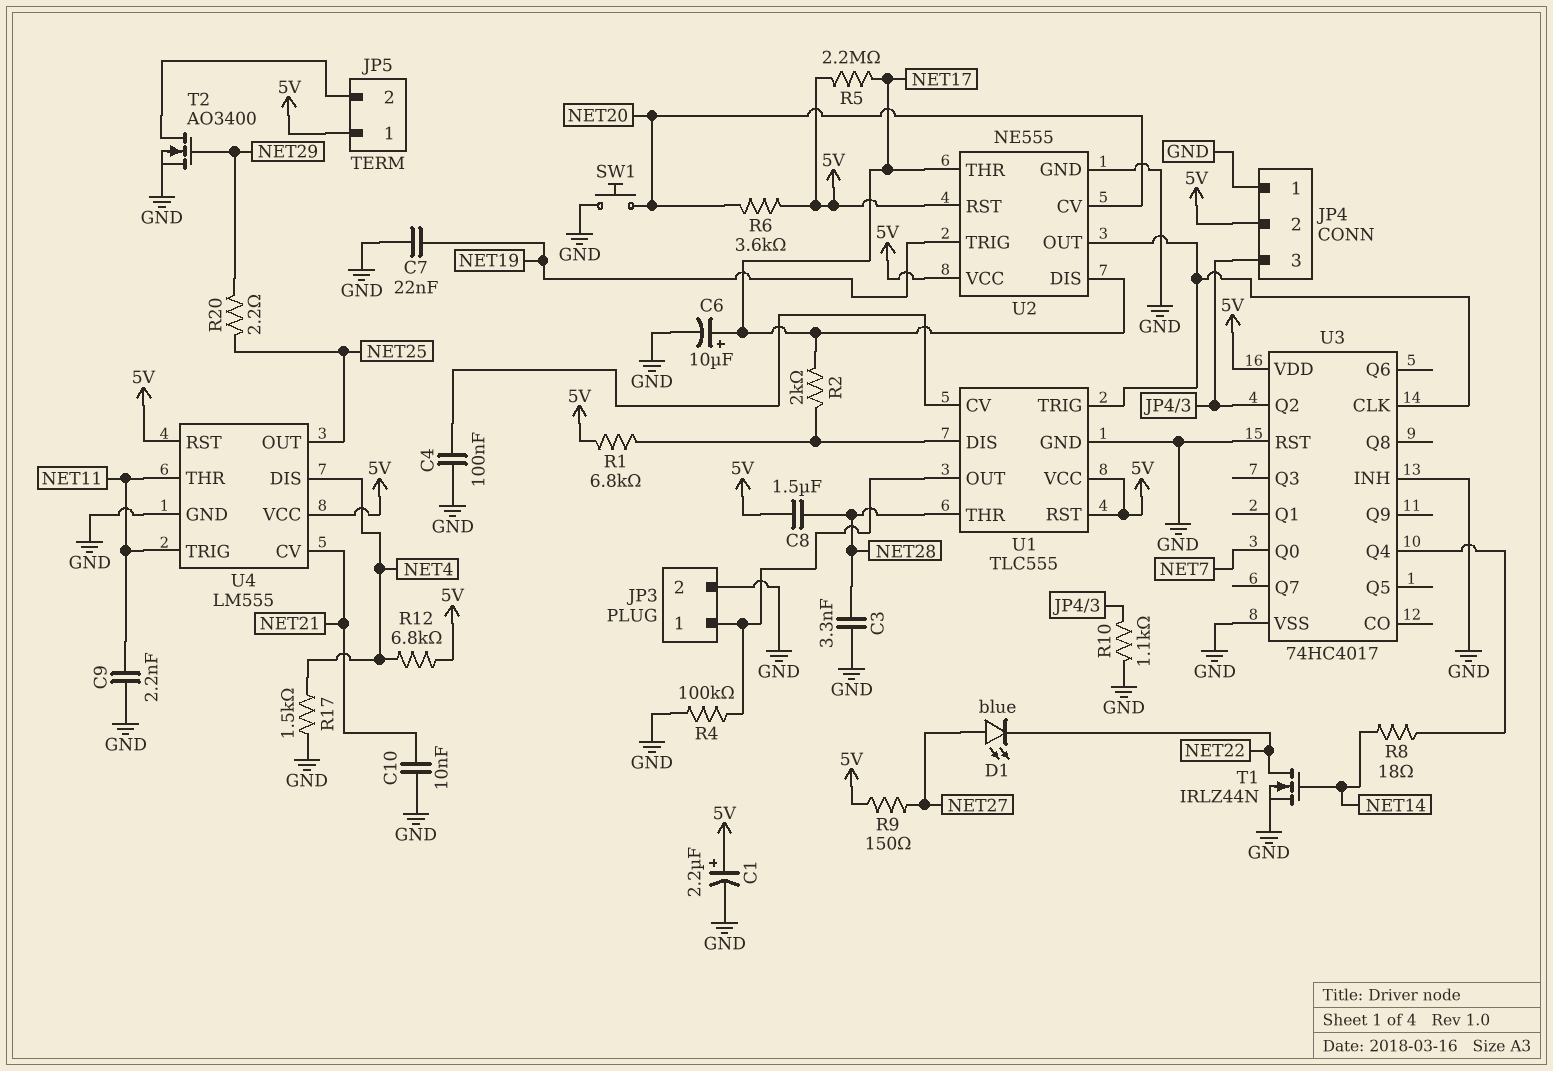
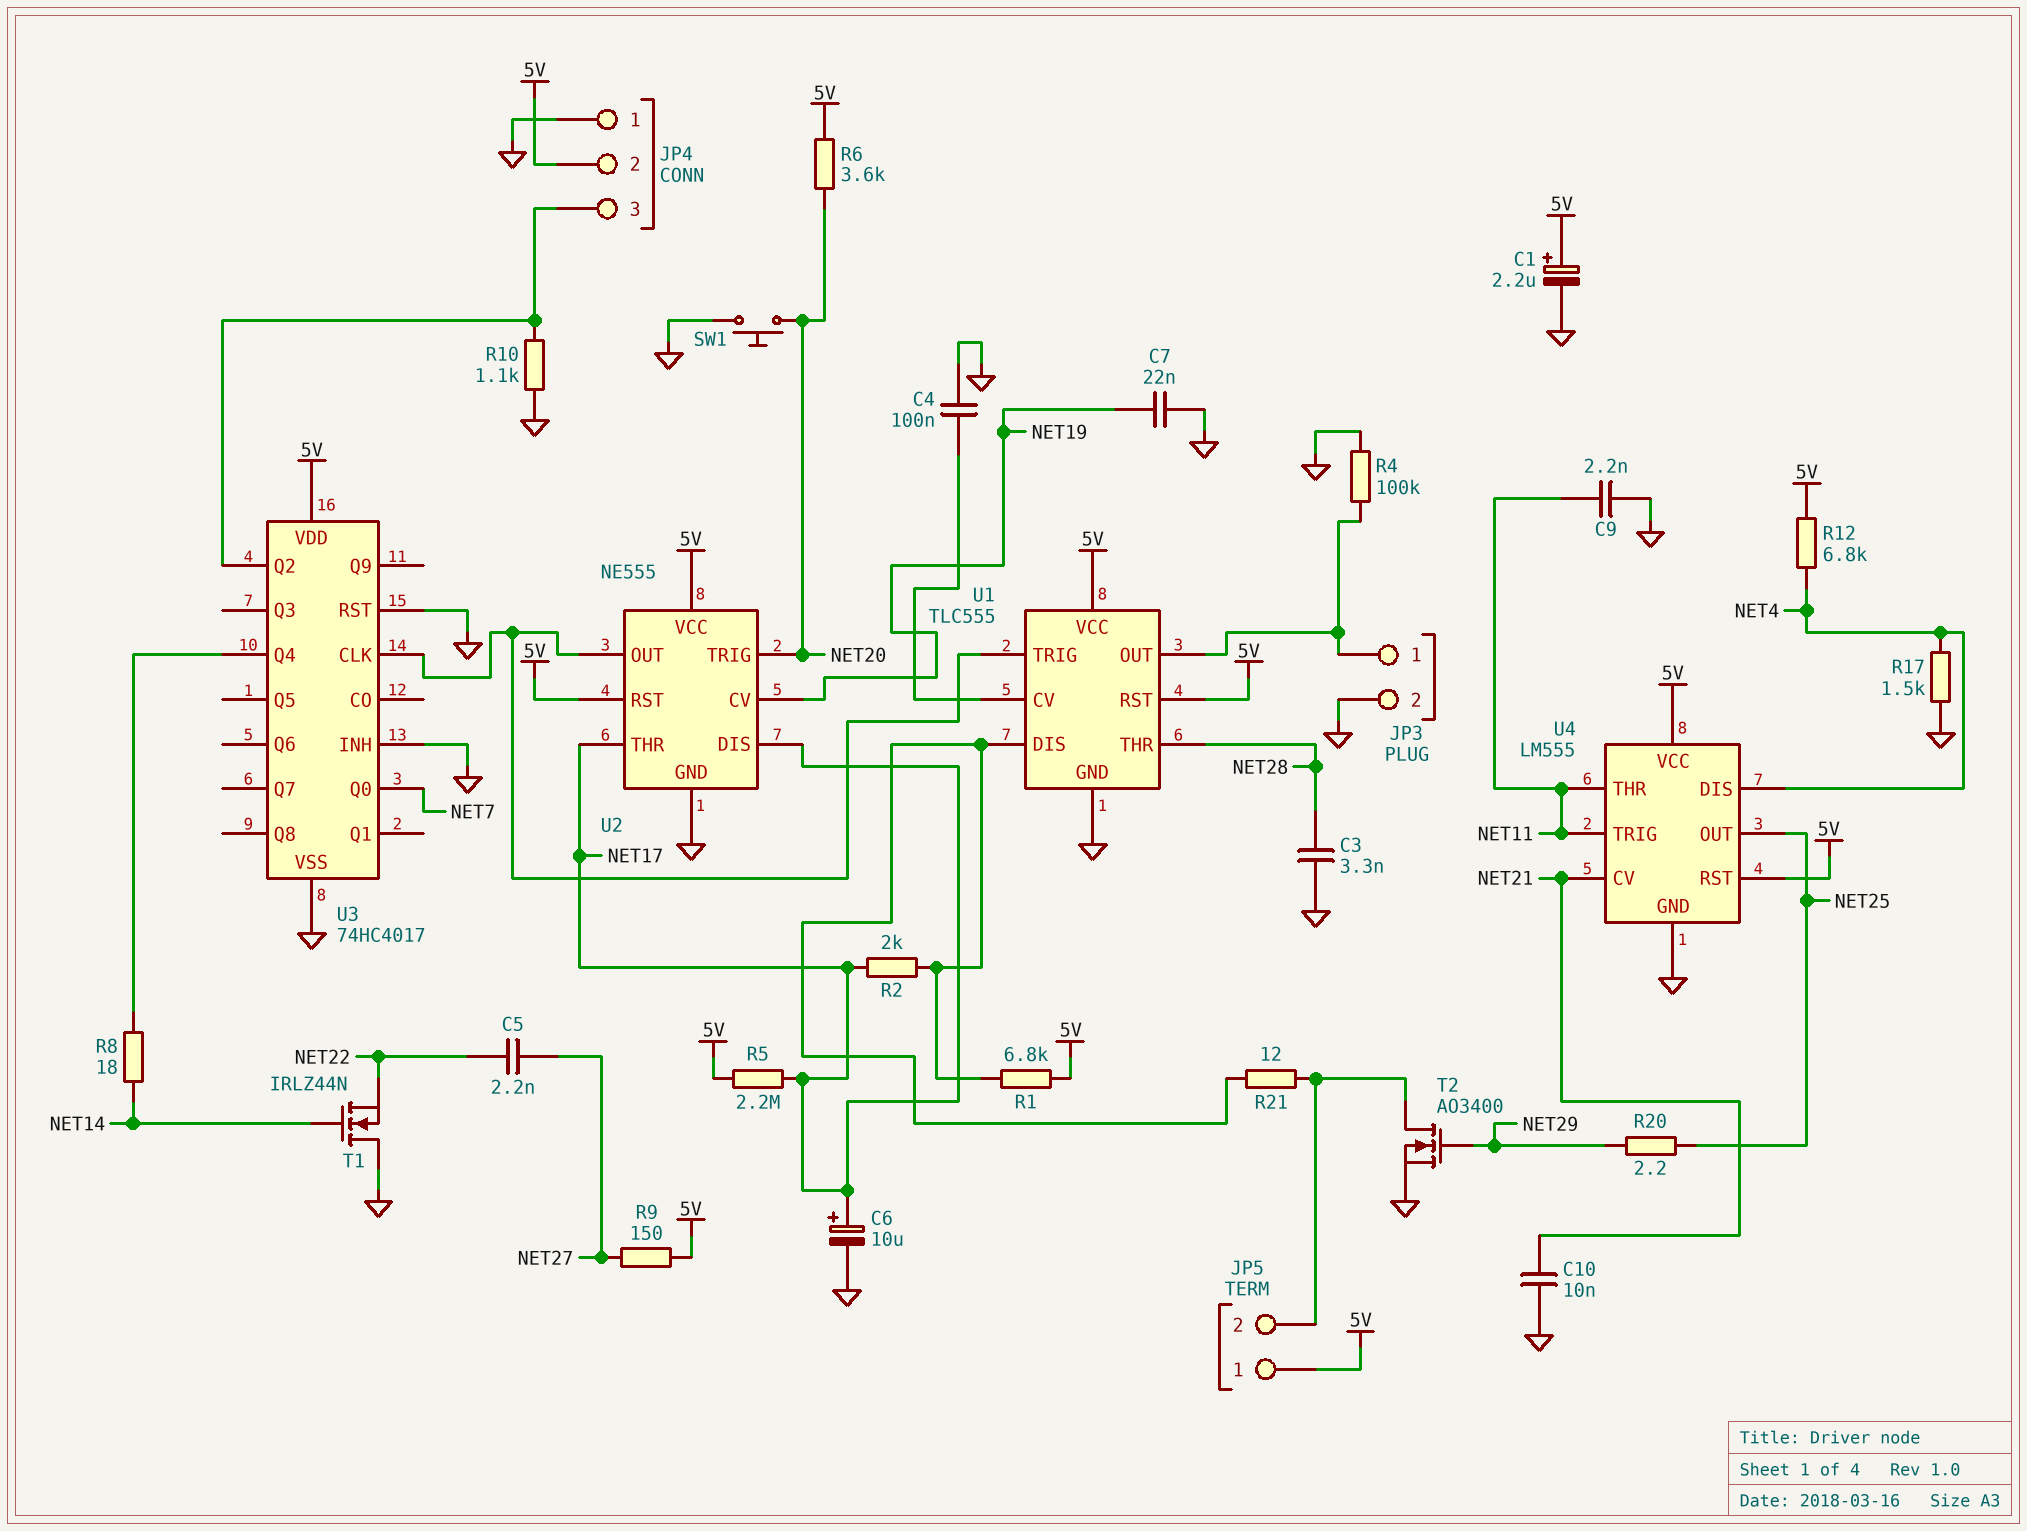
C5: none -> 2.2nF (NET22, NET27)
C8: 1.5uF (5V, NET28) -> none
D1: LED blue (A NET27, K NET22) -> none
R21: none -> 12 (JP5/2, U1/DIS)
T1: NMOS IRLZ44N (G NET14, D NET22, S GND) -> NMOS IRLZ44N (G NET14, D GND, S NET22)
U2 pin CV: NET20 -> NET19
U2 pin TRIG: NET19 -> NET20

